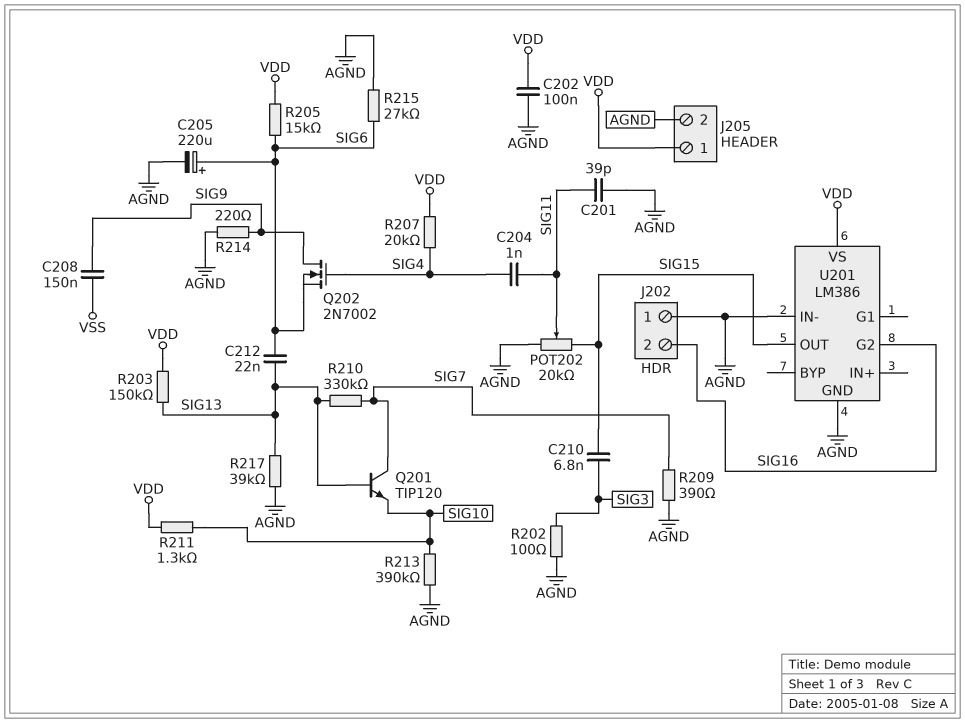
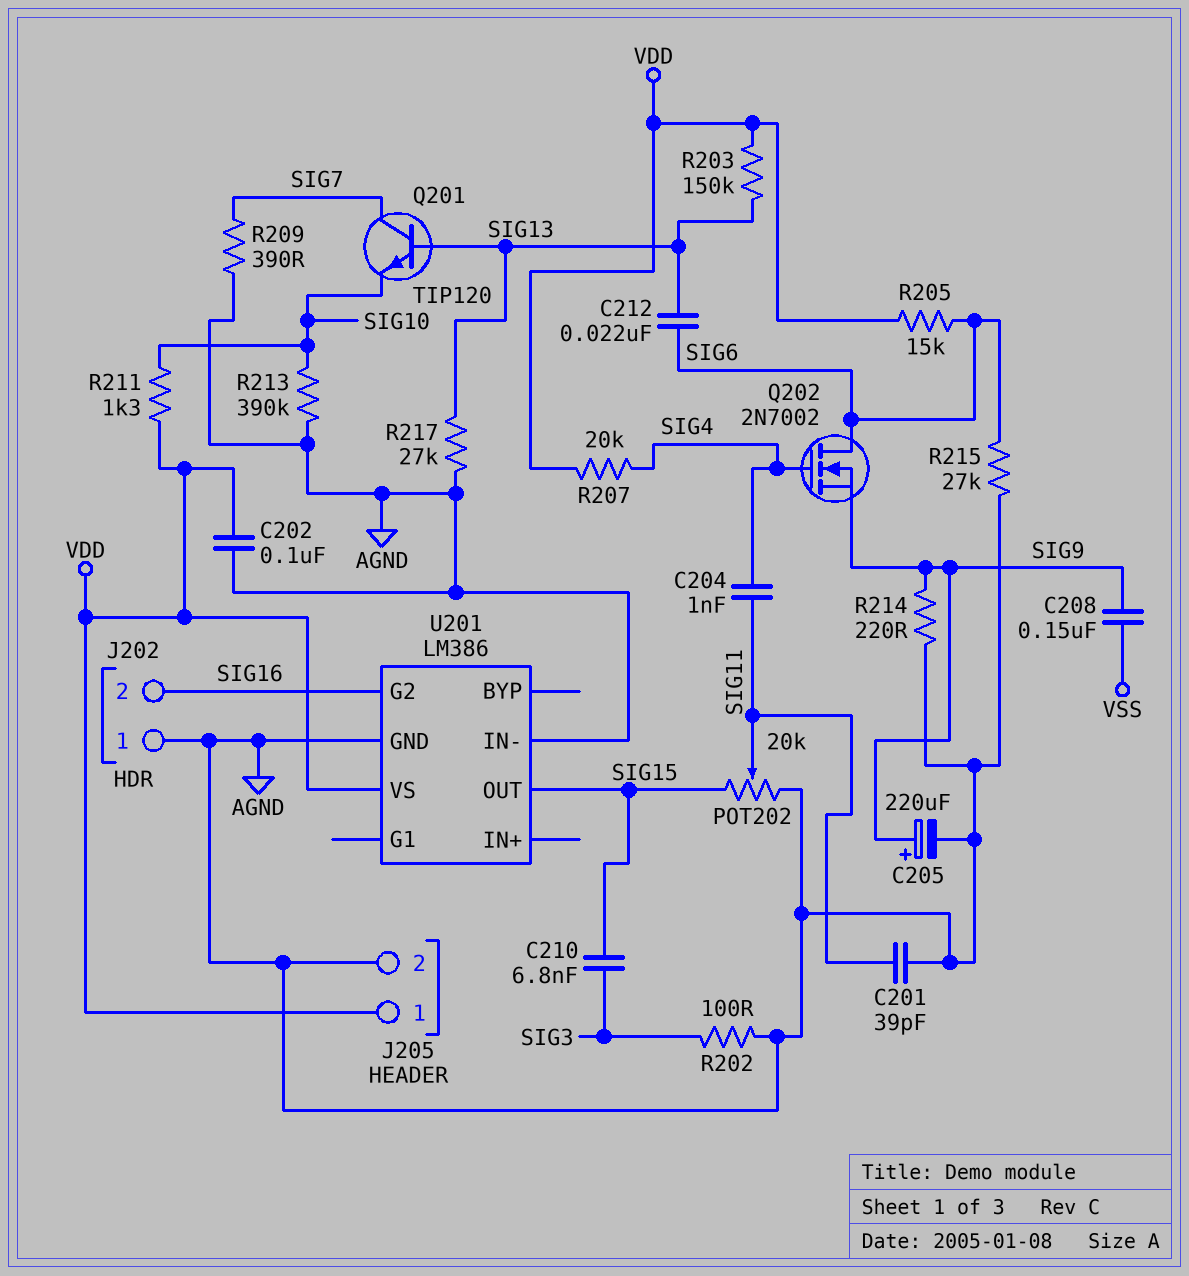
C205: 220uF (plus SIG6, minus AGND) -> 220uF (plus SIG9, minus AGND)
Q202: NMOS 2N7002 (G SIG4, D SIG9, S SIG6) -> NMOS 2N7002 (G SIG4, D SIG6, S SIG9)
R210: 330k (SIG7, SIG13) -> none
R217: 39k (AGND, SIG13) -> 27k (AGND, SIG13)

